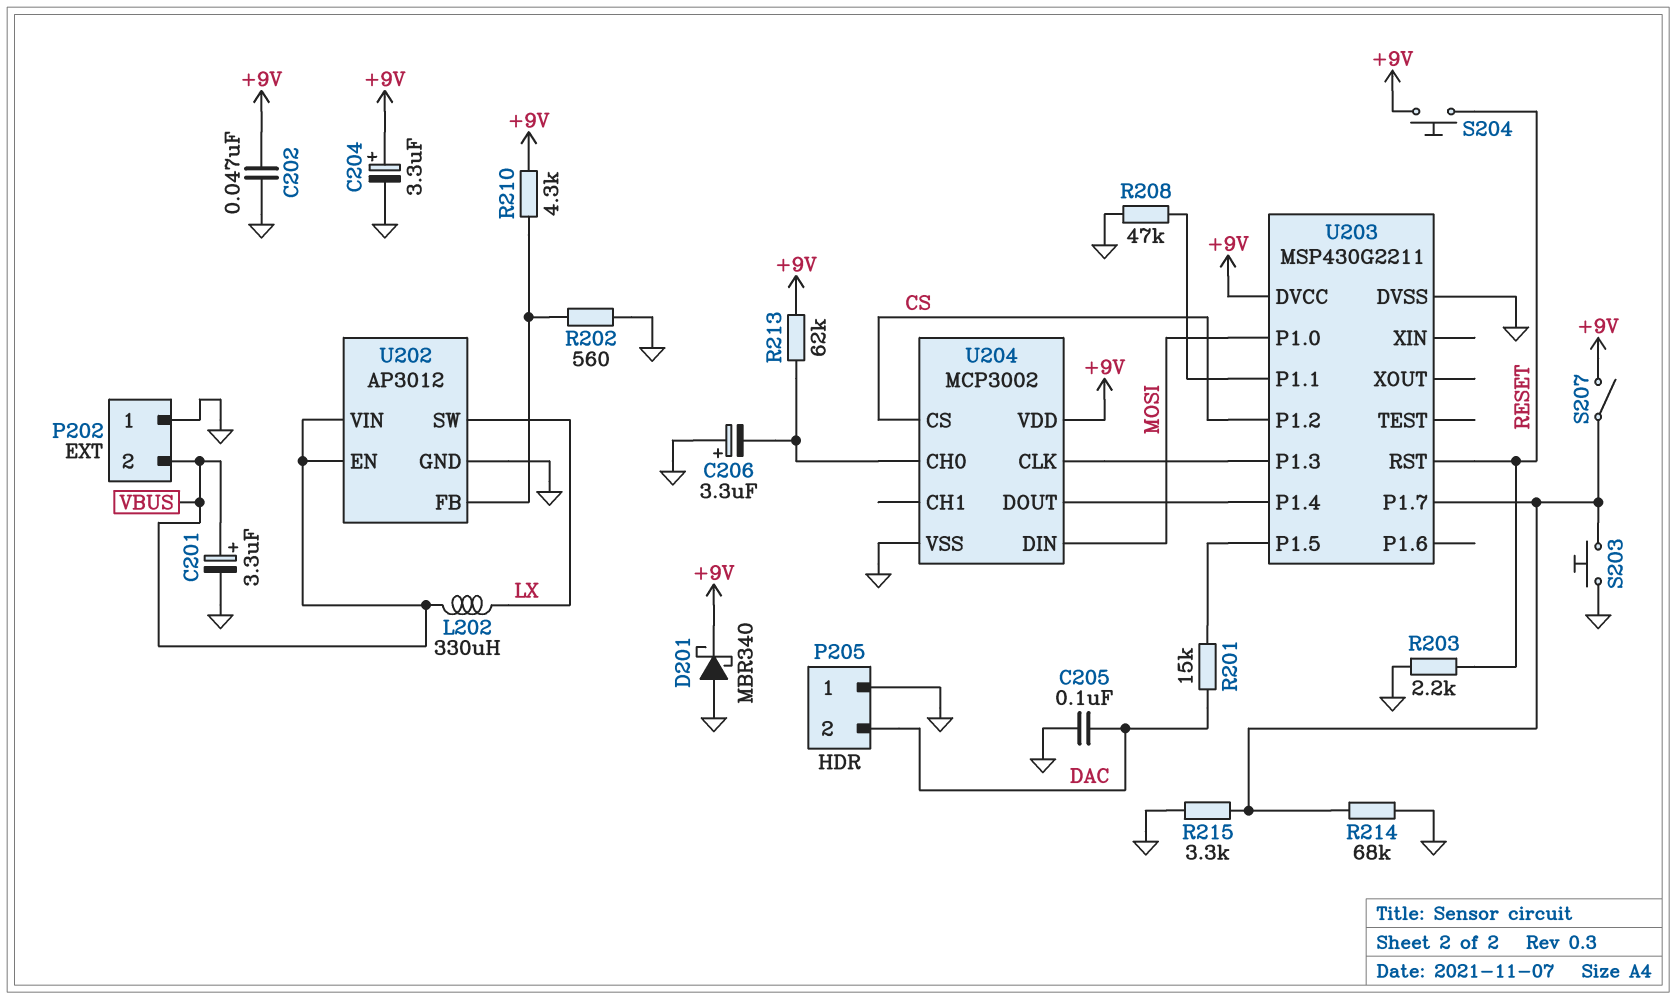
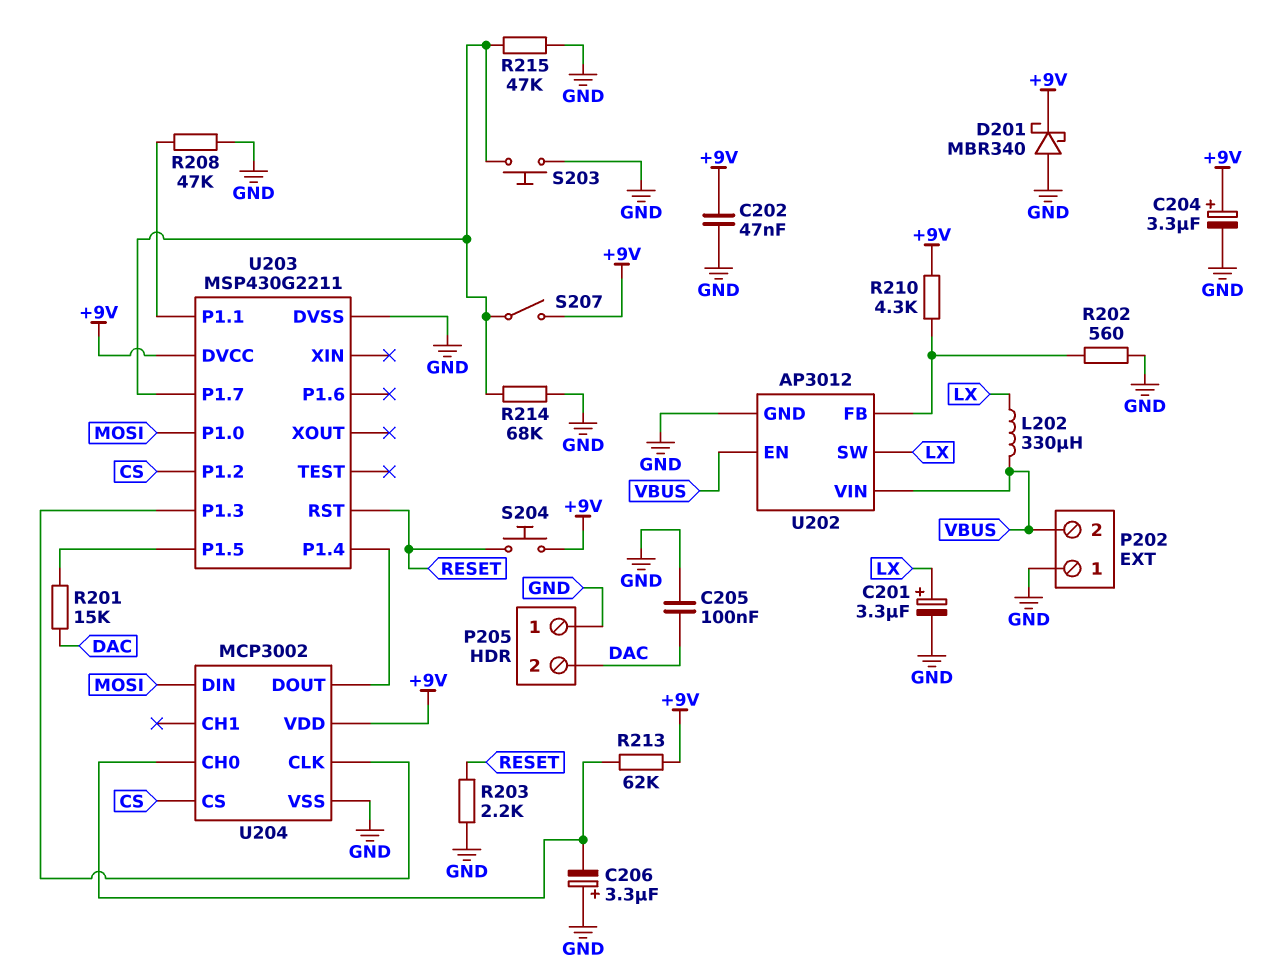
C201: 3.3uF (plus VBUS, minus GND) -> 3.3uF (plus LX, minus GND)
R215: 3.3k (GND, U203/P1.7) -> 47k (GND, U203/P1.7)

